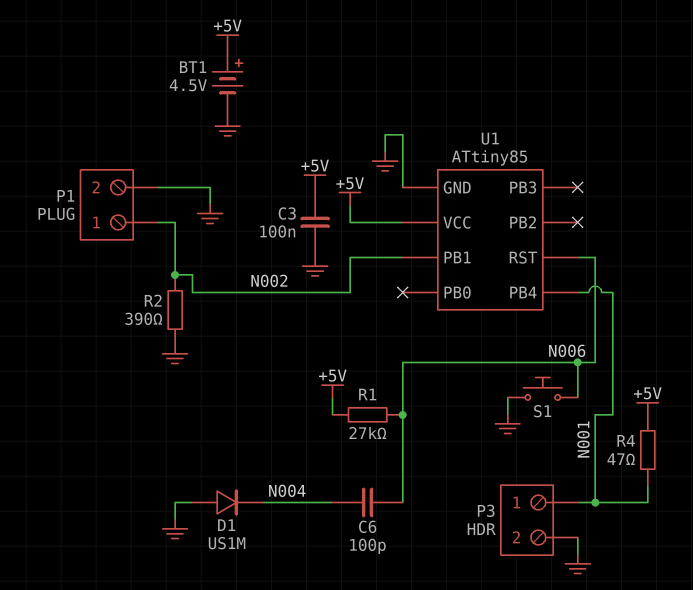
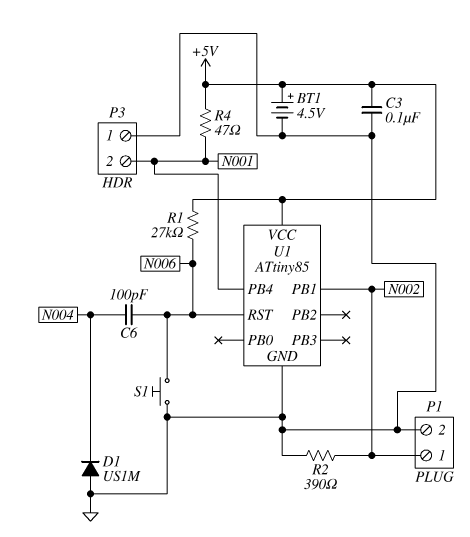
P3 pin 1: N001 -> GND
P3 pin 2: GND -> N001

